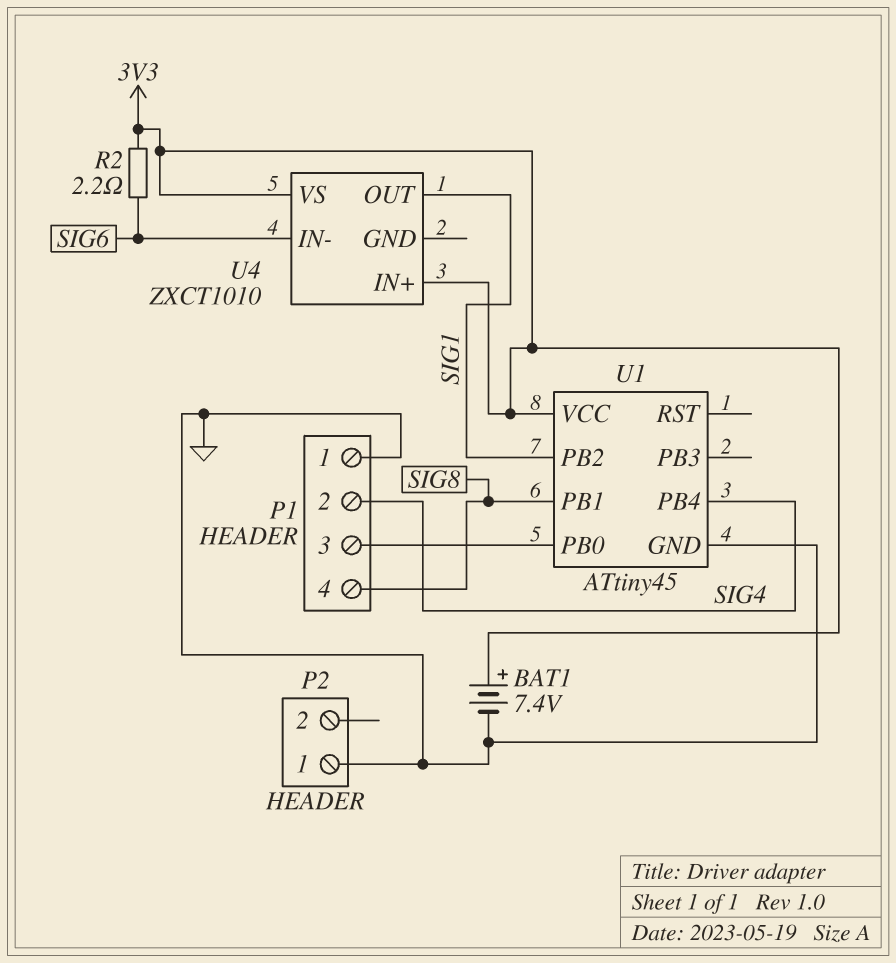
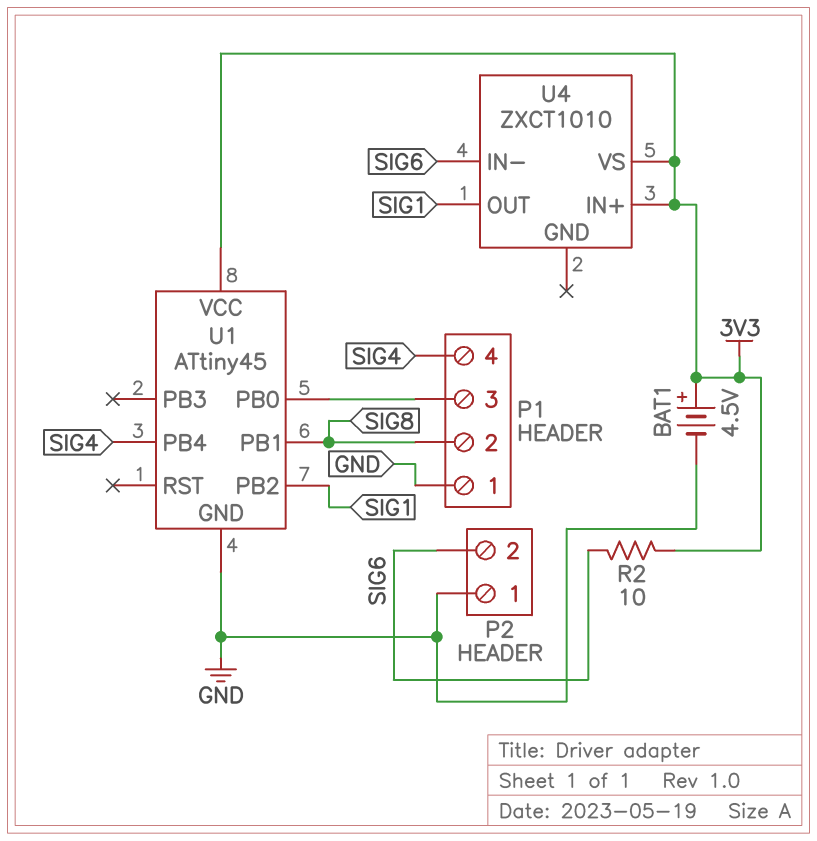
BAT1: 7.4V (plus 3V3, minus GND) -> 4.5V (plus 3V3, minus GND)
P1 pin 2: SIG4 -> SIG8
P1 pin 4: SIG8 -> SIG4
P2 pin 2: none -> SIG6
R2: 2.2 (3V3, SIG6) -> 10 (3V3, SIG6)

